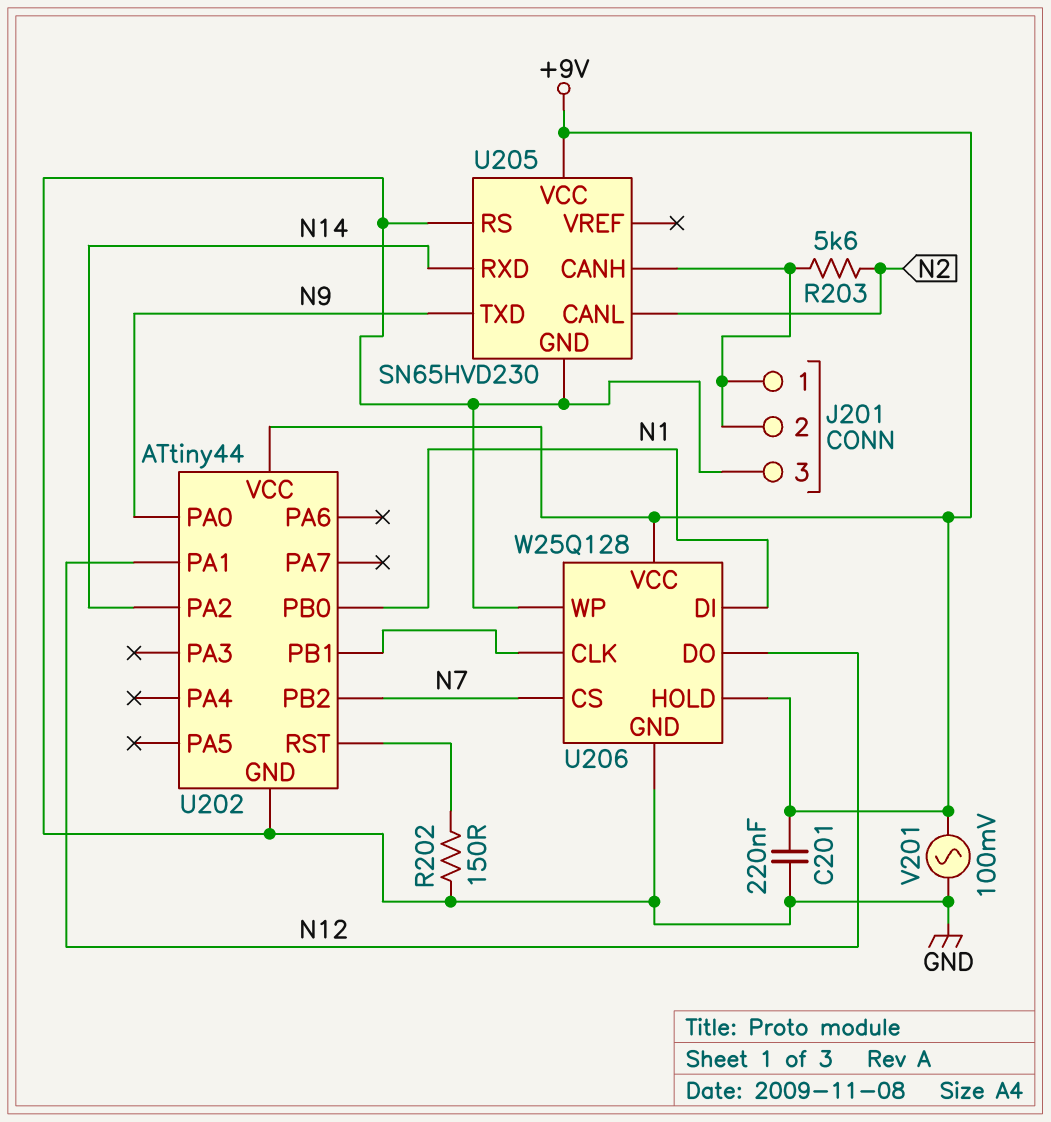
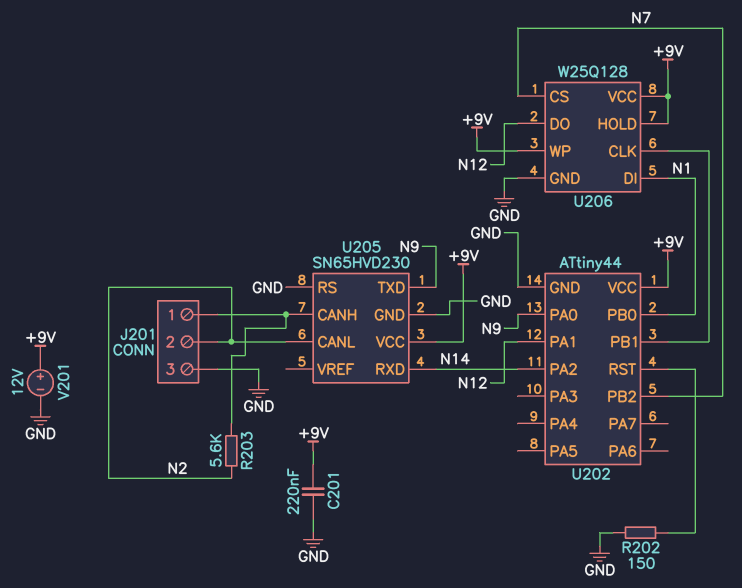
J201 pin 2: J201/1 -> N2
U206 pin WP: GND -> +9V
V201: AC 100mV (+9V, GND) -> 12V (plus +9V, minus GND)

